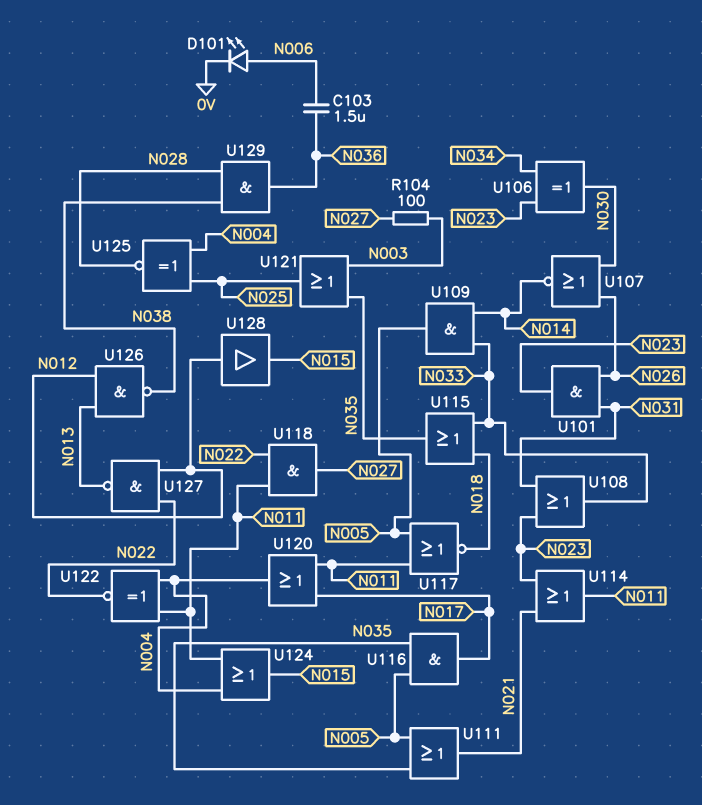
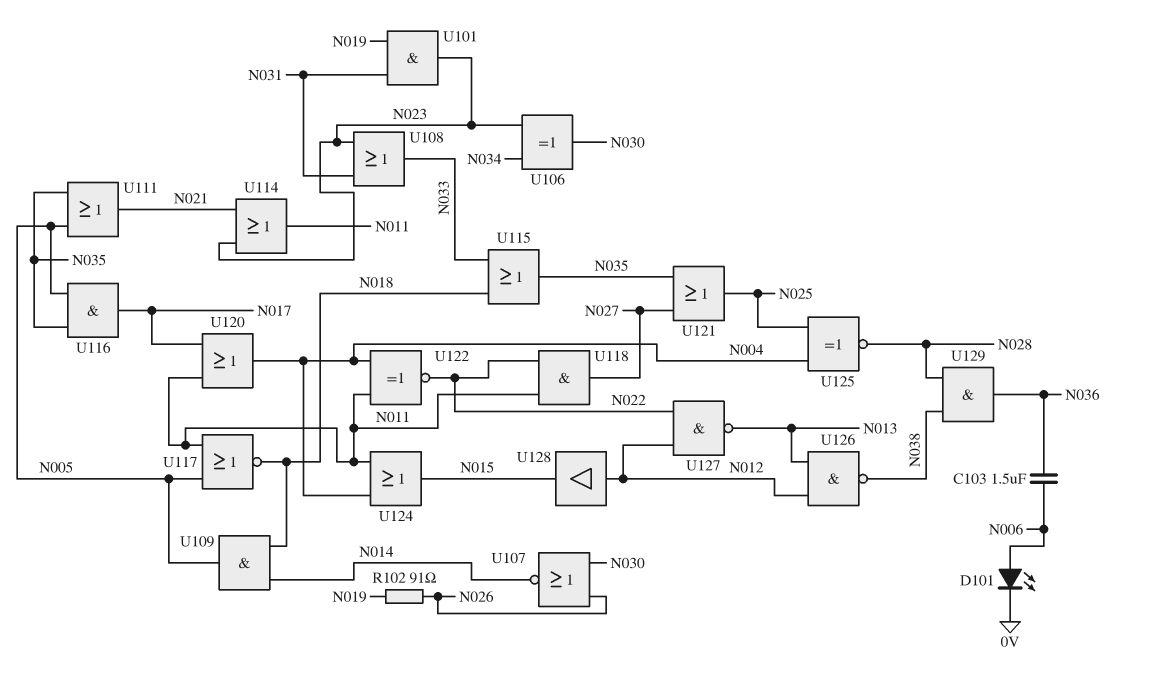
R102: none -> 91 (N019, N026)
R104: 100 (N003, N027) -> none
U101: AND (in N026, in N031, out N023) -> AND (in N019, in N031, out N023)
U109: AND (in N014, in N033, out N005) -> AND (in N014, in N018, out N005)
U121: OR (in N003, in N035, out N025) -> OR (in N027, in N035, out N025)

